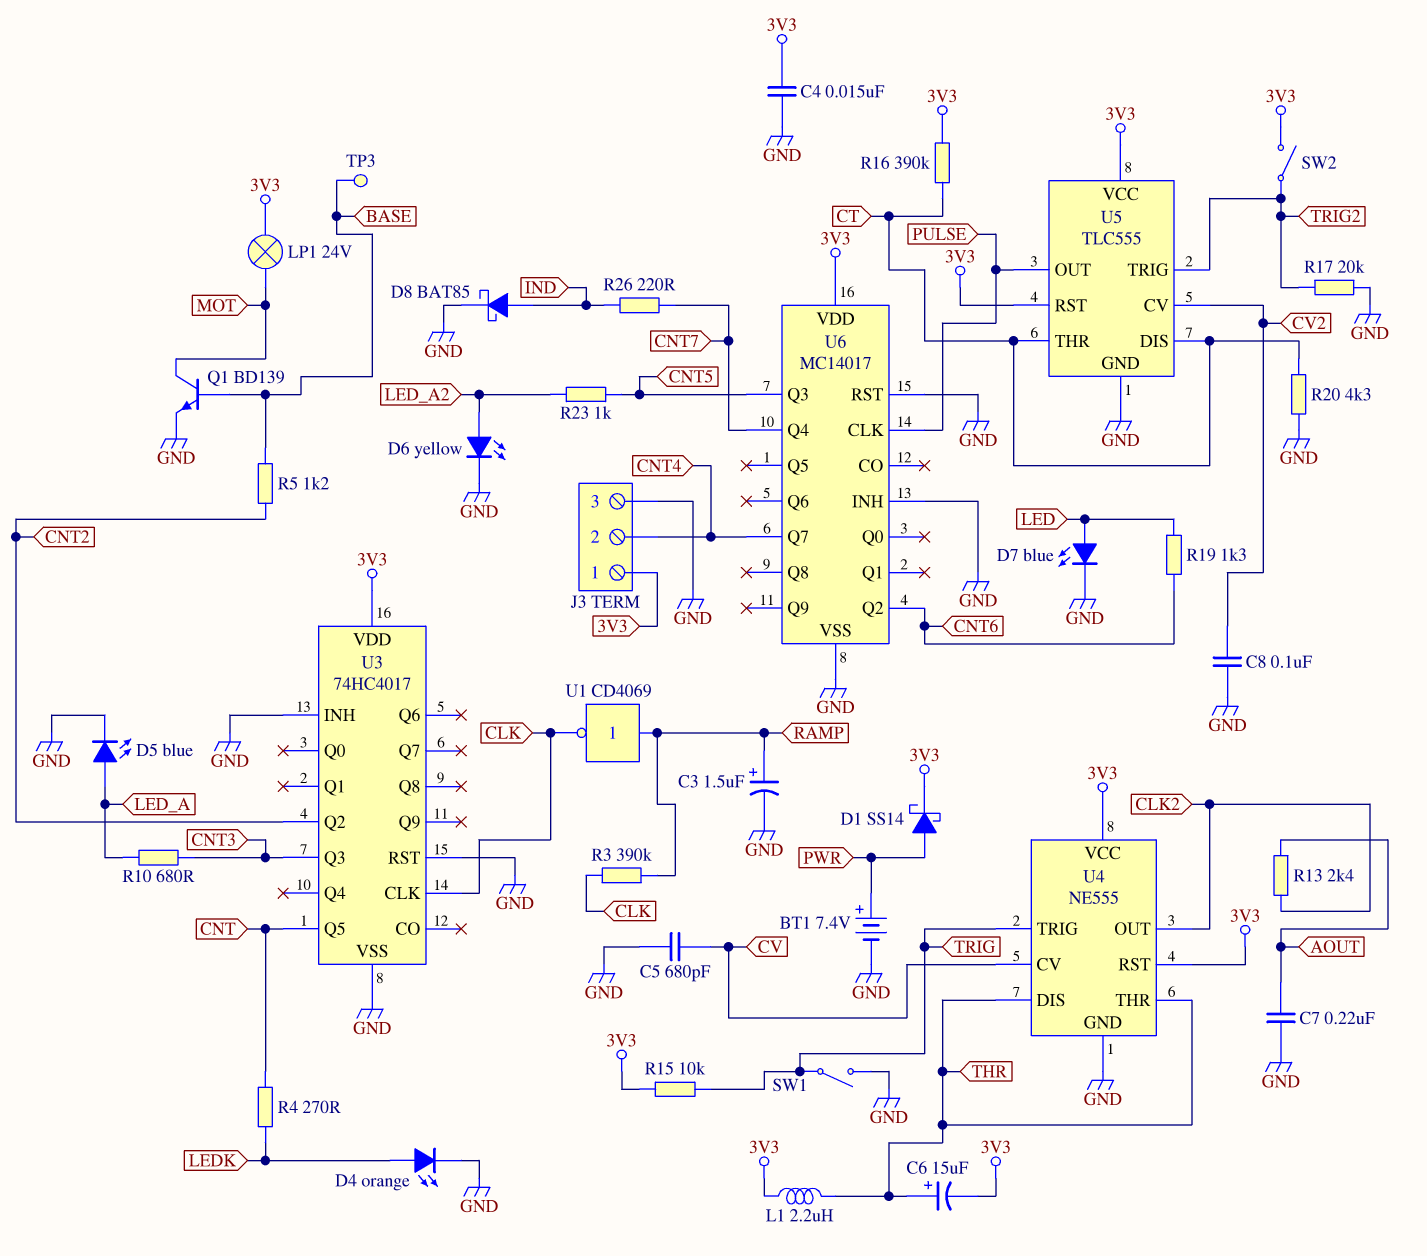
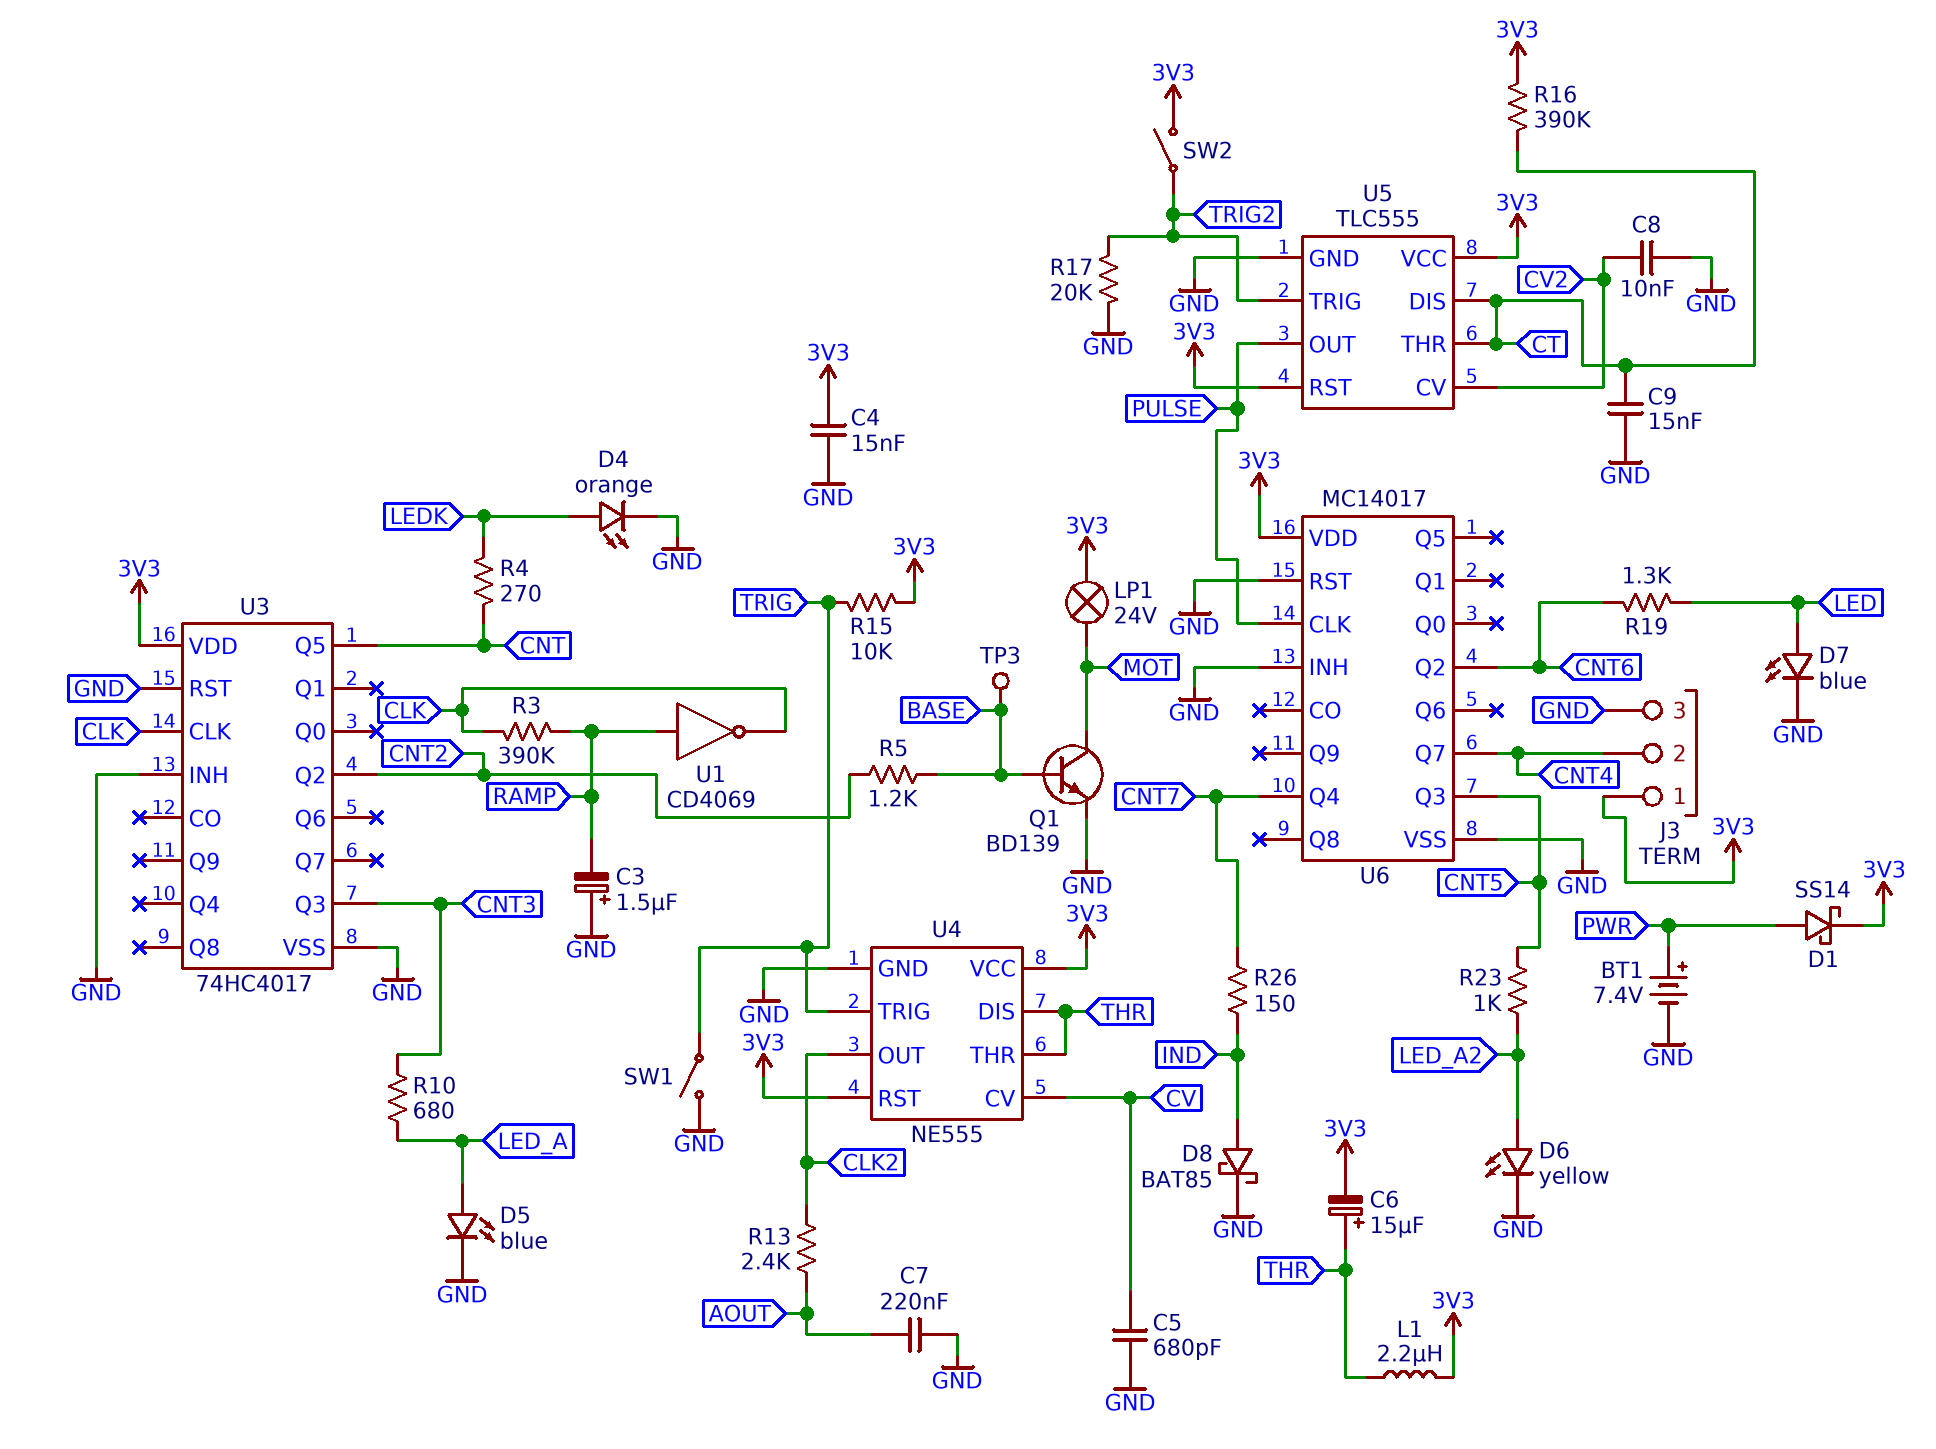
C3: 1.5uF (plus RAMP, minus GND) -> 1.5uF (plus GND, minus RAMP)
C8: 100nF (CV2, GND) -> 10nF (CV2, GND)
C9: none -> 15nF (CT, GND)
R20: 4.3k (CT, GND) -> none
R26: 220 (CNT7, IND) -> 150 (CNT7, IND)

